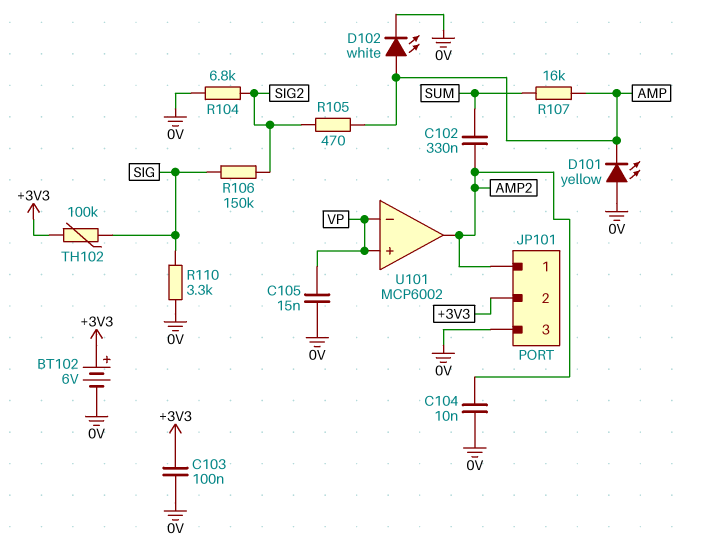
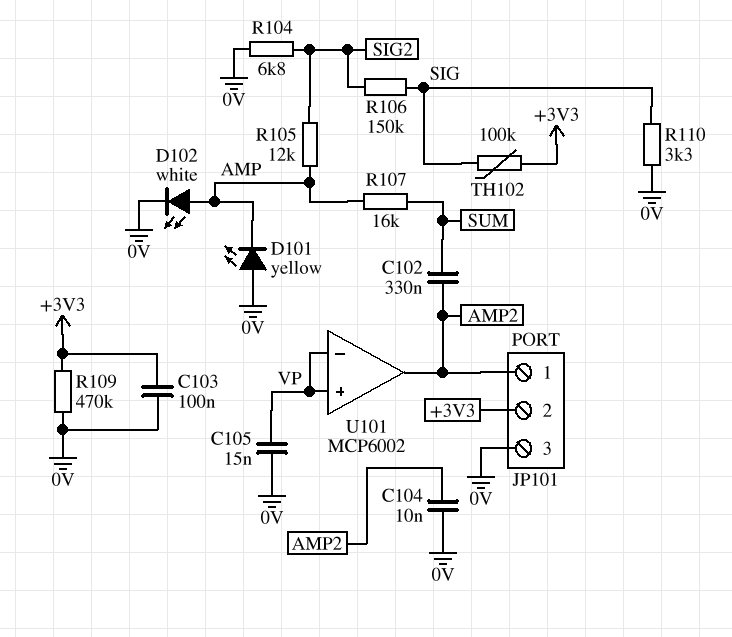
BT102: 6V (plus +3V3, minus 0V) -> none
R105: 470 (AMP, SIG2) -> 12k (AMP, SIG2)
R109: none -> 470k (+3V3, 0V)

